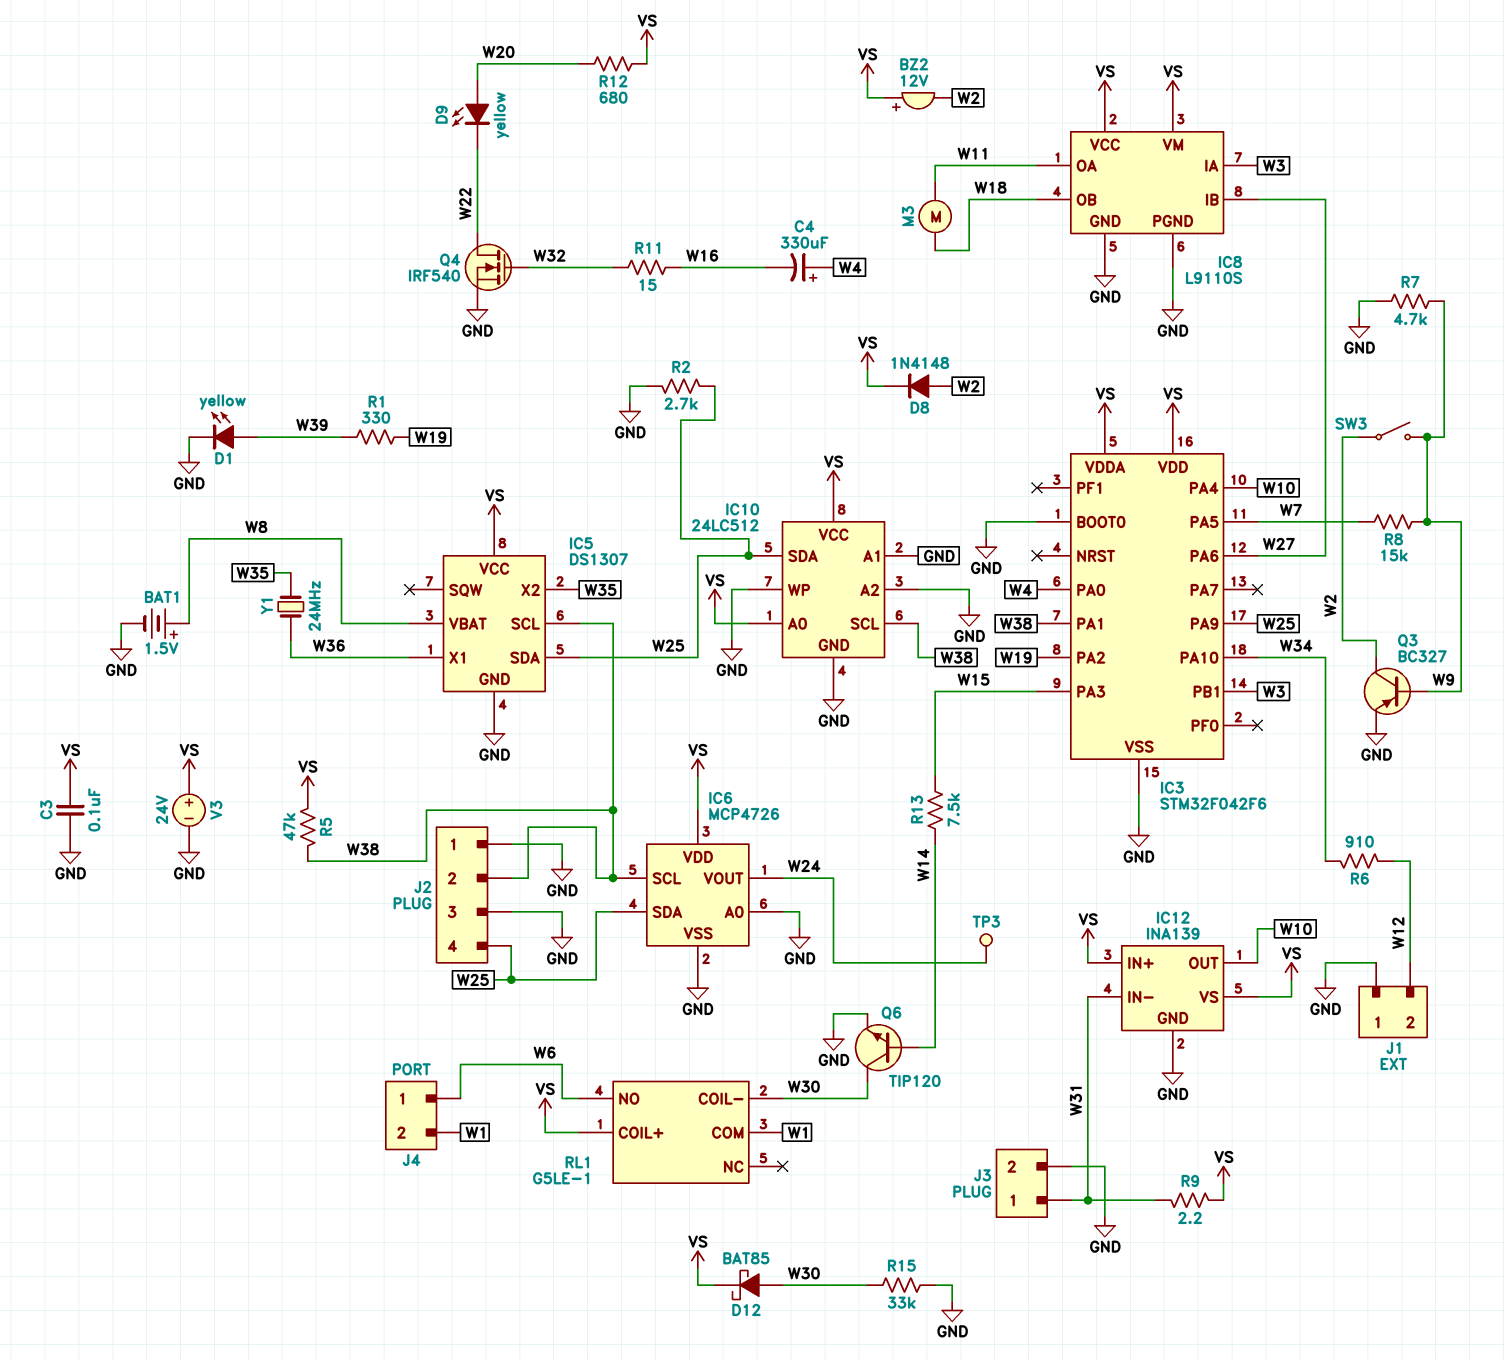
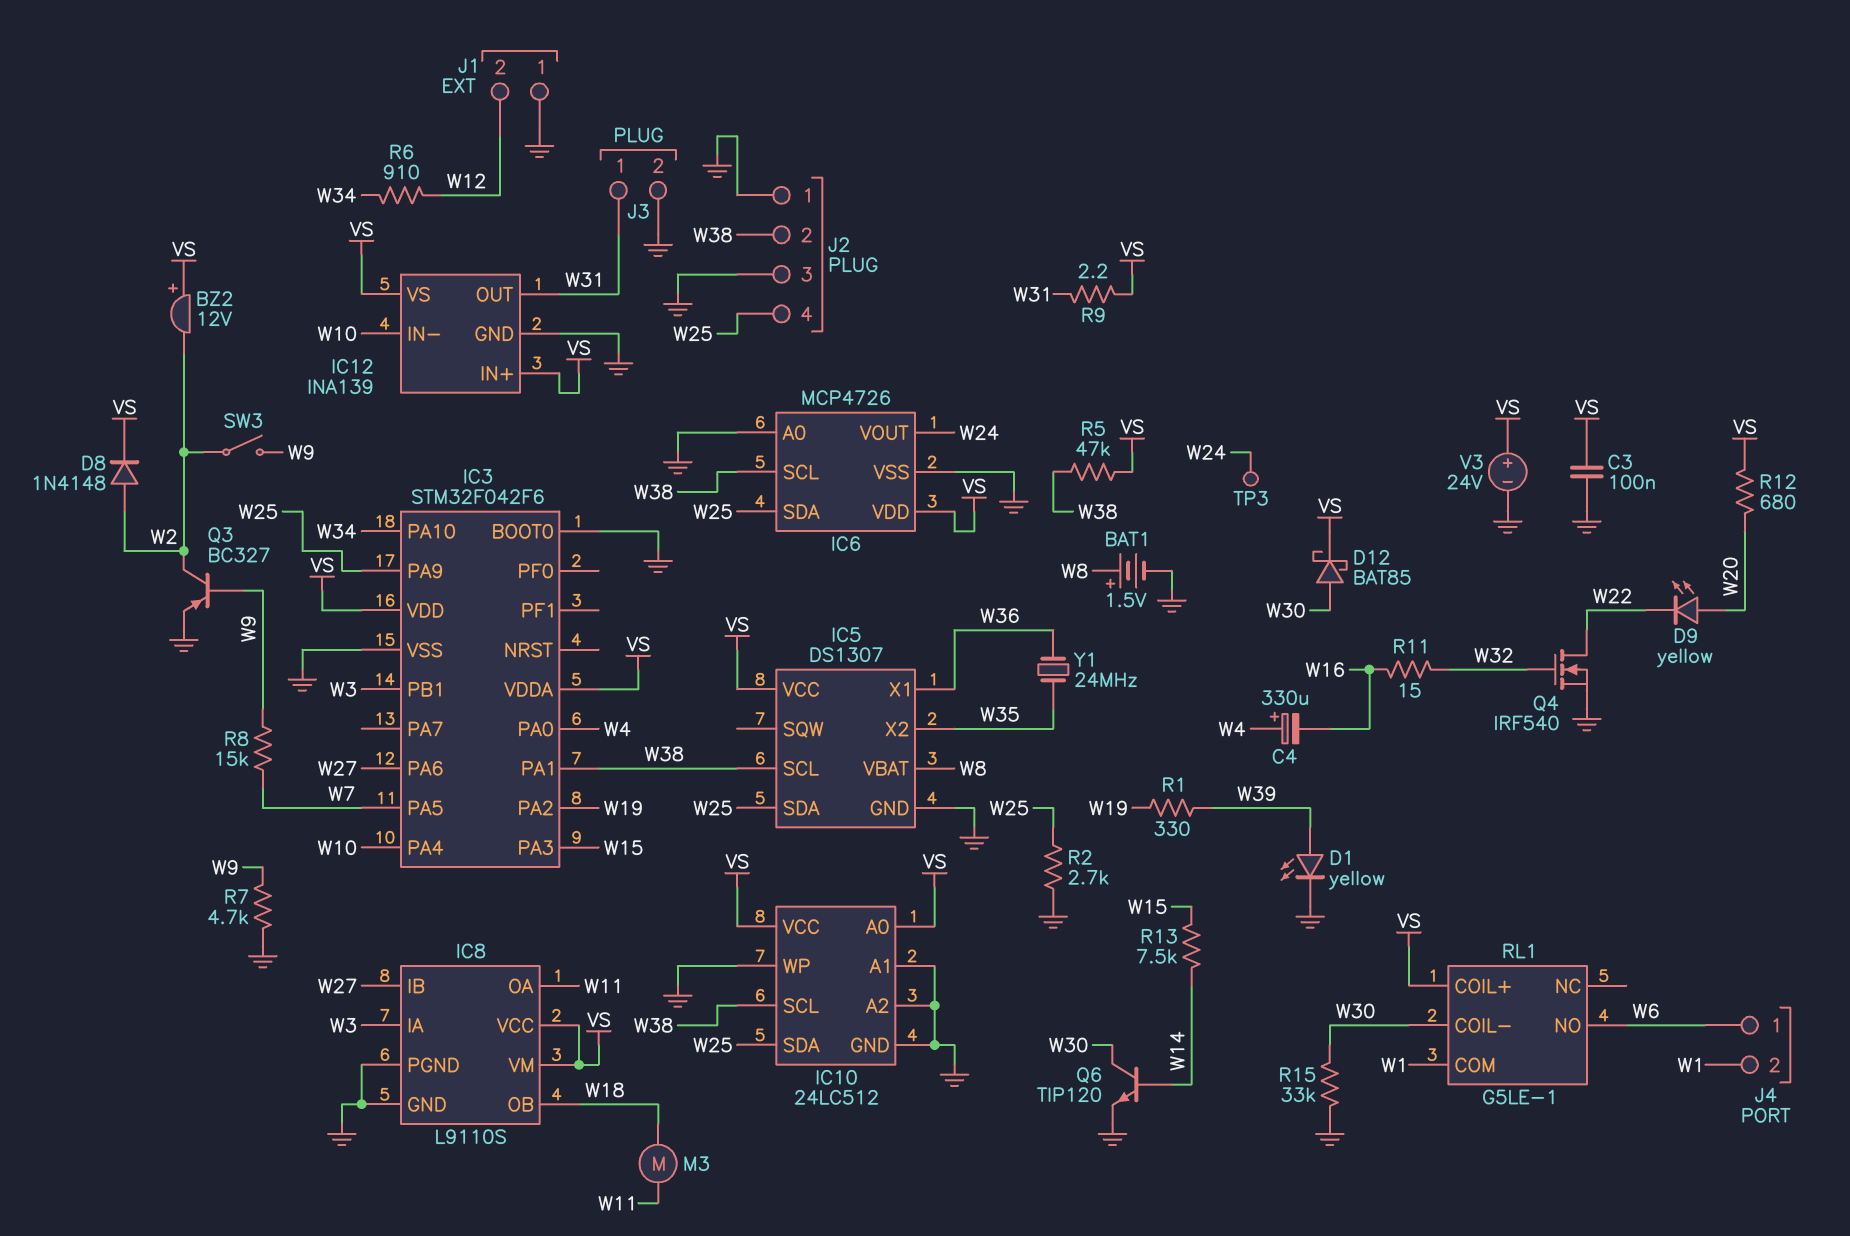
IC12 pin IN-: W31 -> W10
IC12 pin OUT: W10 -> W31

